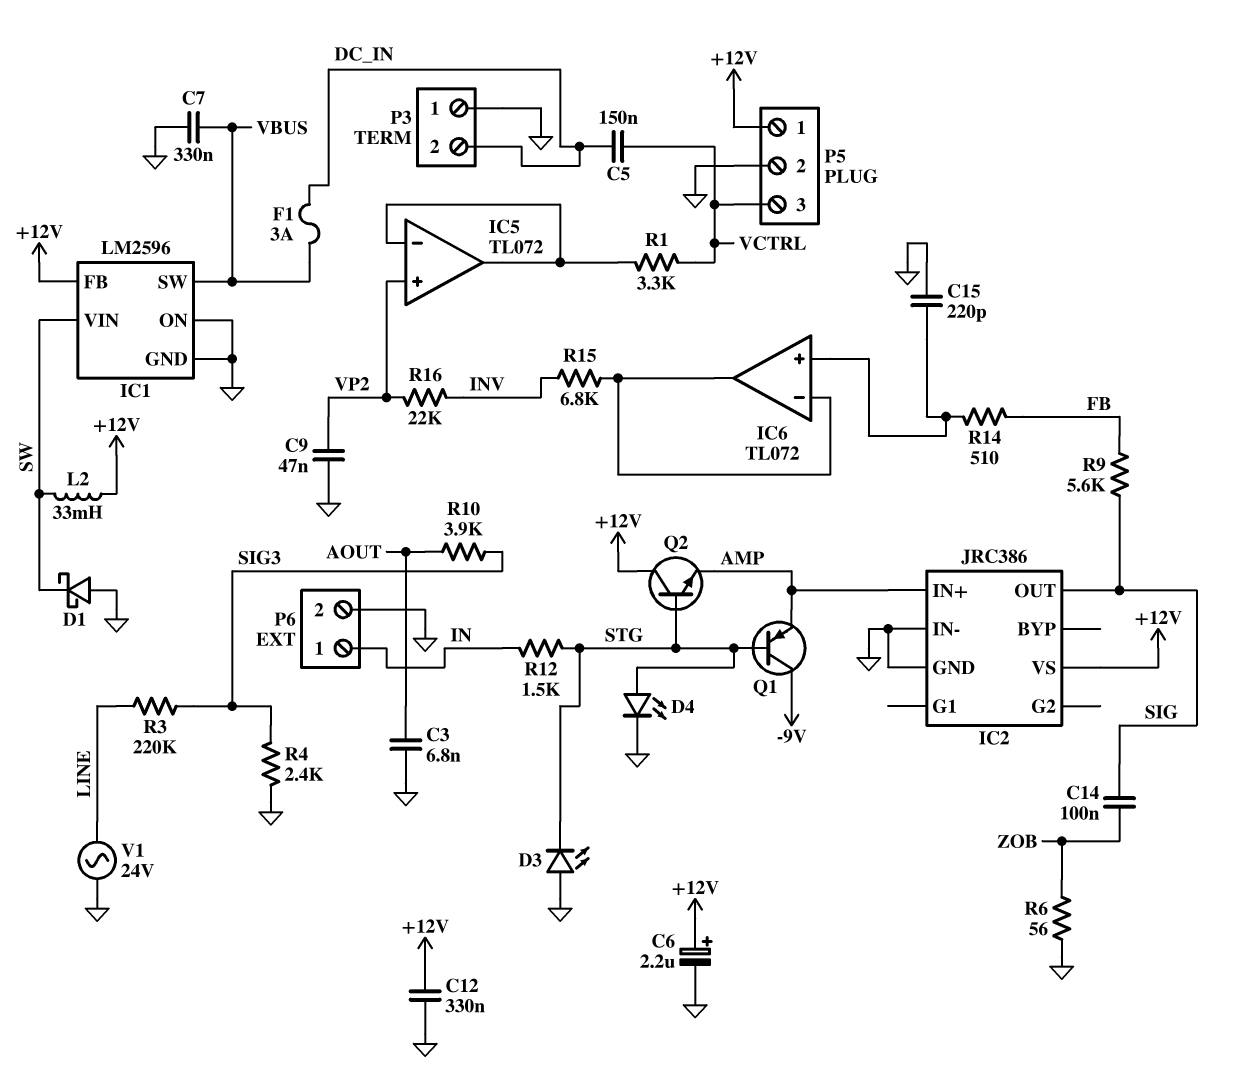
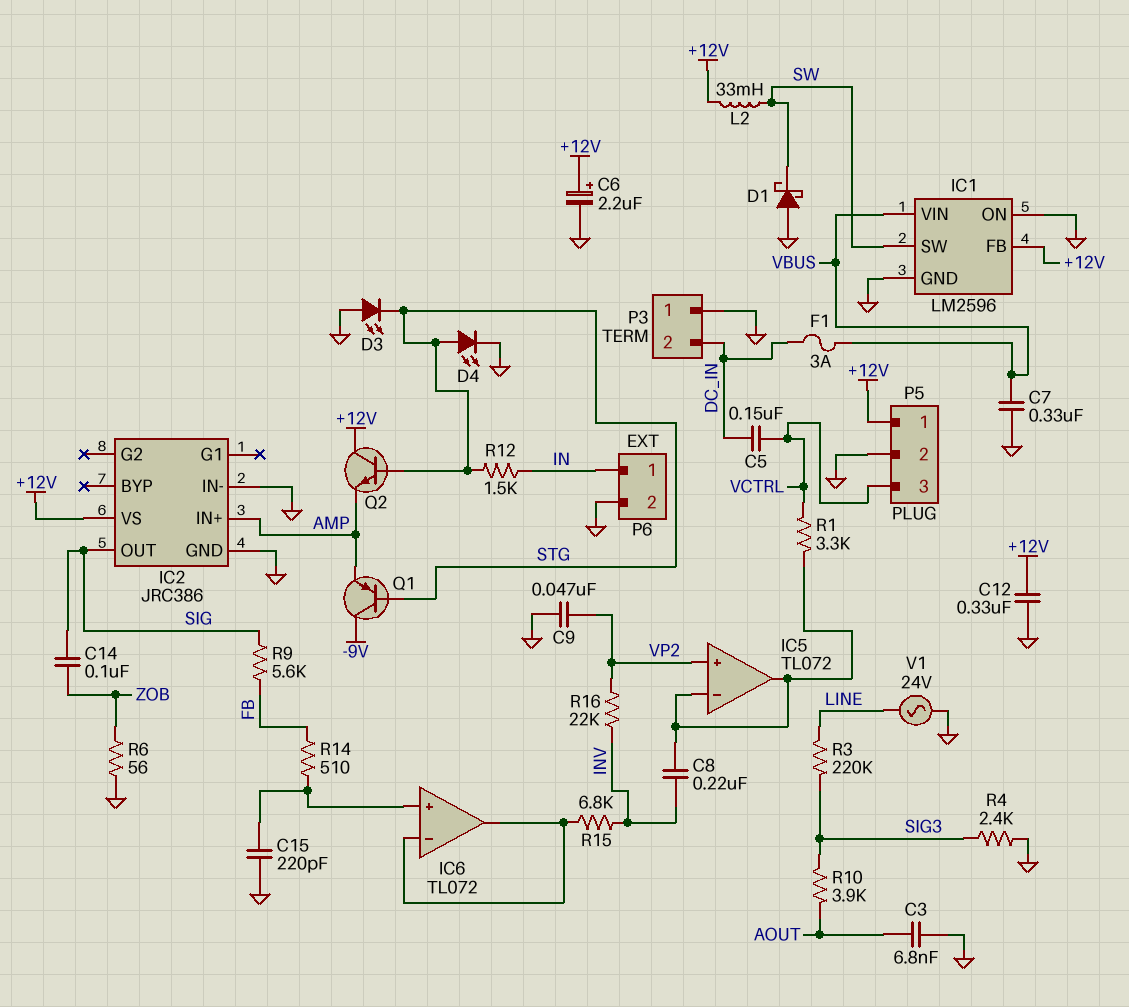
C8: none -> 220nF (IC5/in-, INV)
IC1 pin SW: VBUS -> SW
IC1 pin VIN: SW -> VBUS

